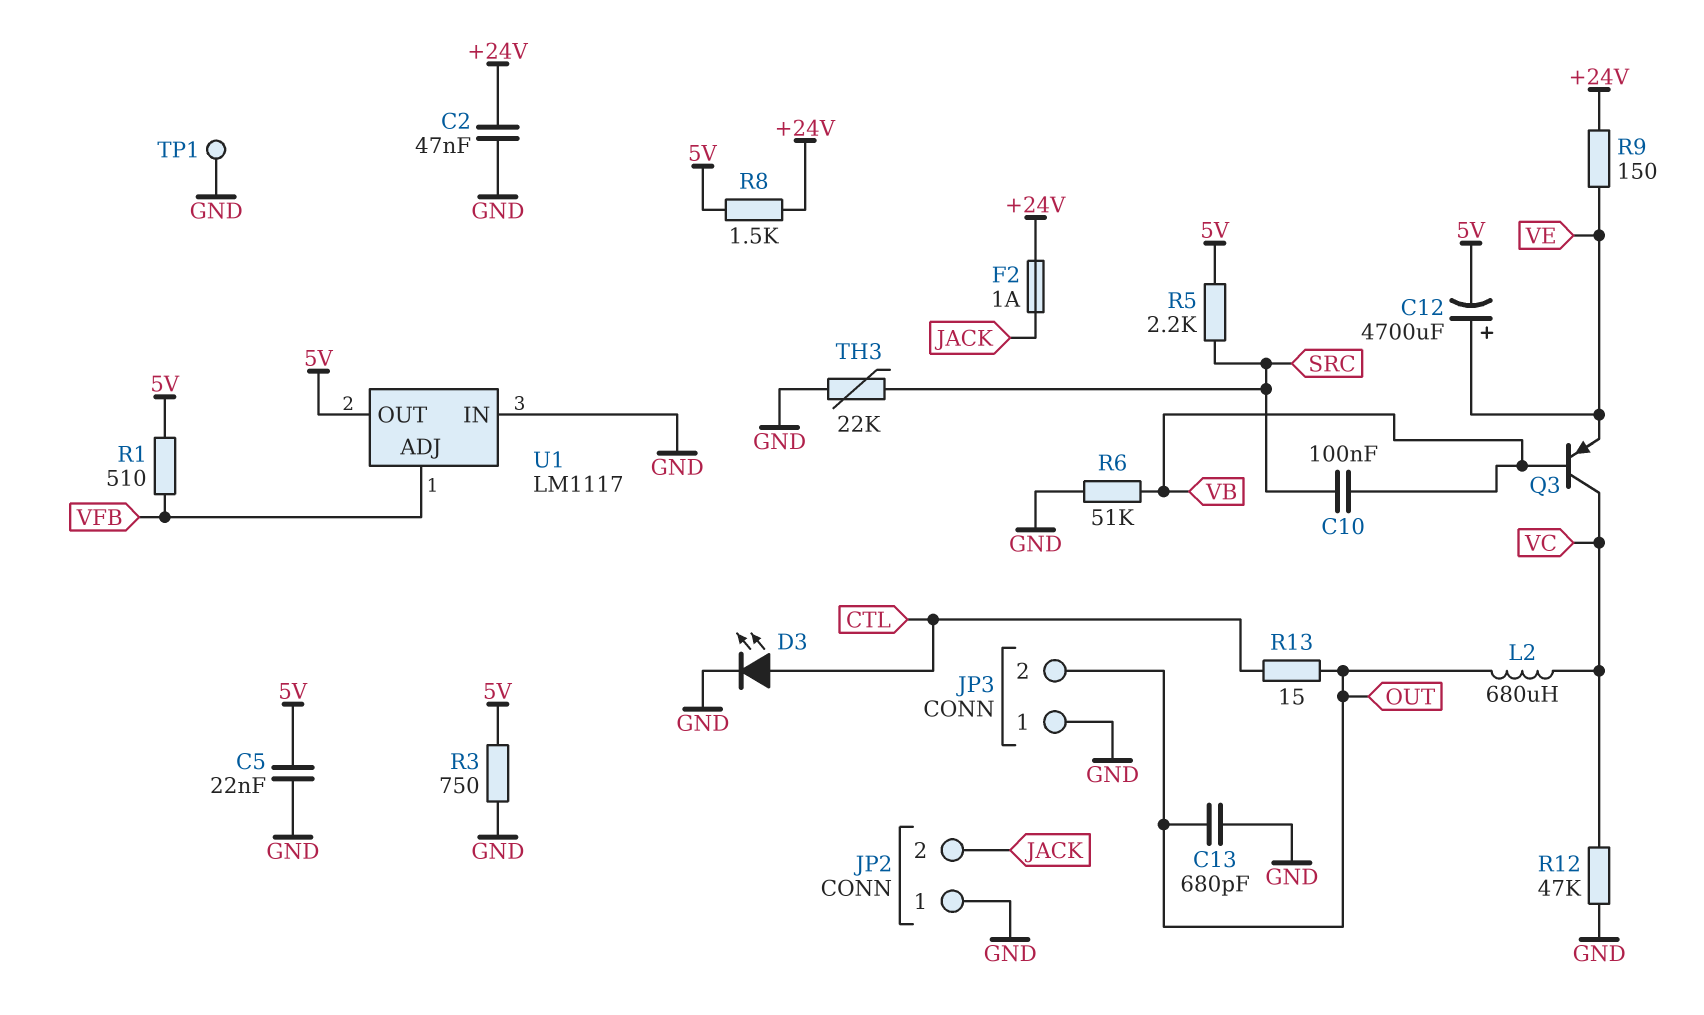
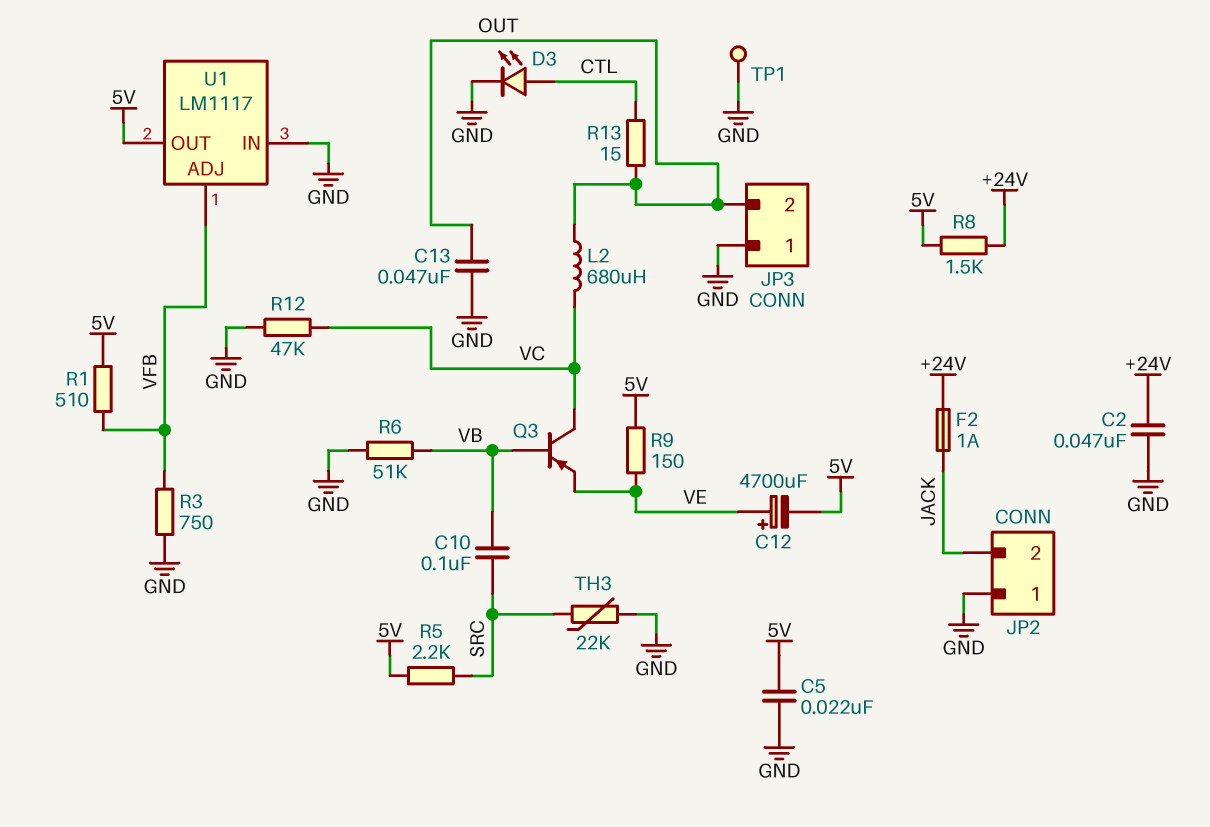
C13: 680pF (GND, OUT) -> 47nF (GND, OUT)
R3: 750 (5V, GND) -> 750 (GND, VFB)
R9: 150 (+24V, VE) -> 150 (5V, VE)

